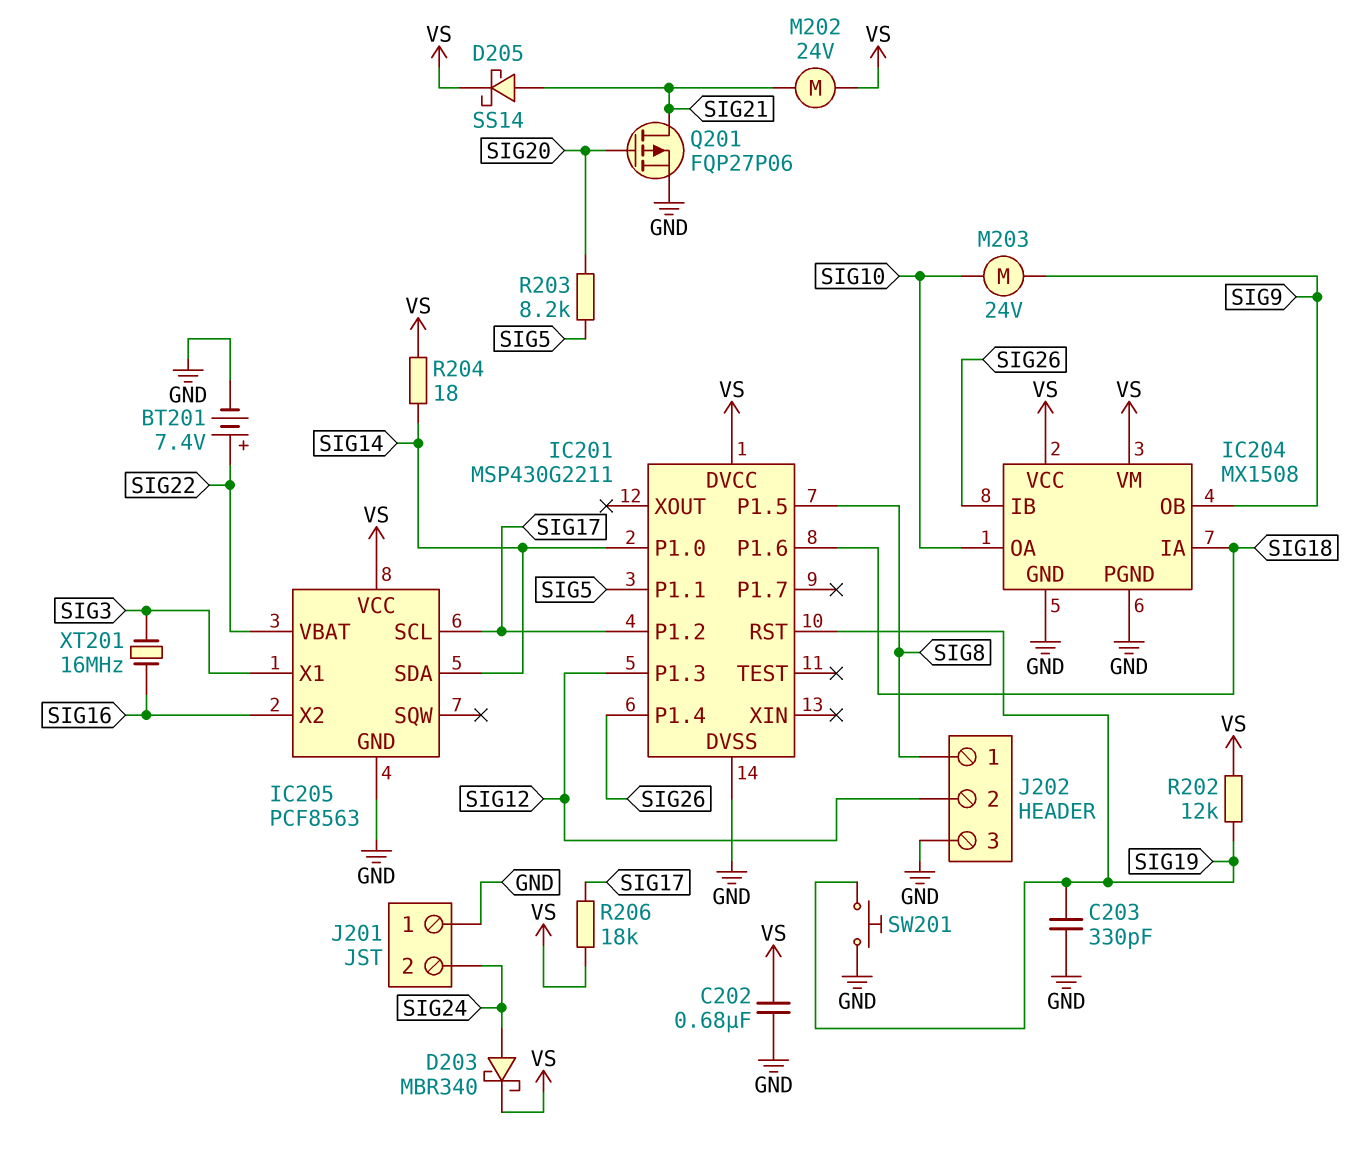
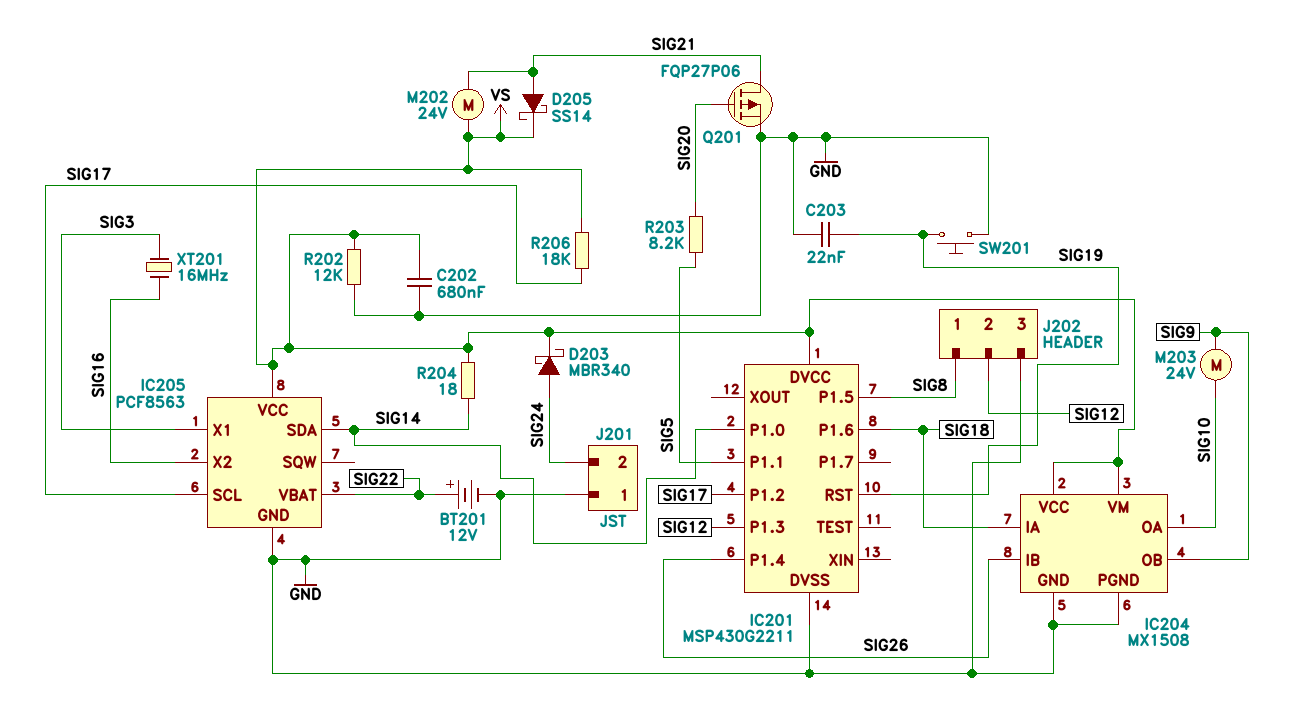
BT201: 7.4V (plus SIG22, minus GND) -> 12V (plus SIG22, minus GND)
C203: 330pF (GND, SIG19) -> 22nF (GND, SIG19)
R202: 12k (SIG19, VS) -> 12k (GND, VS)

